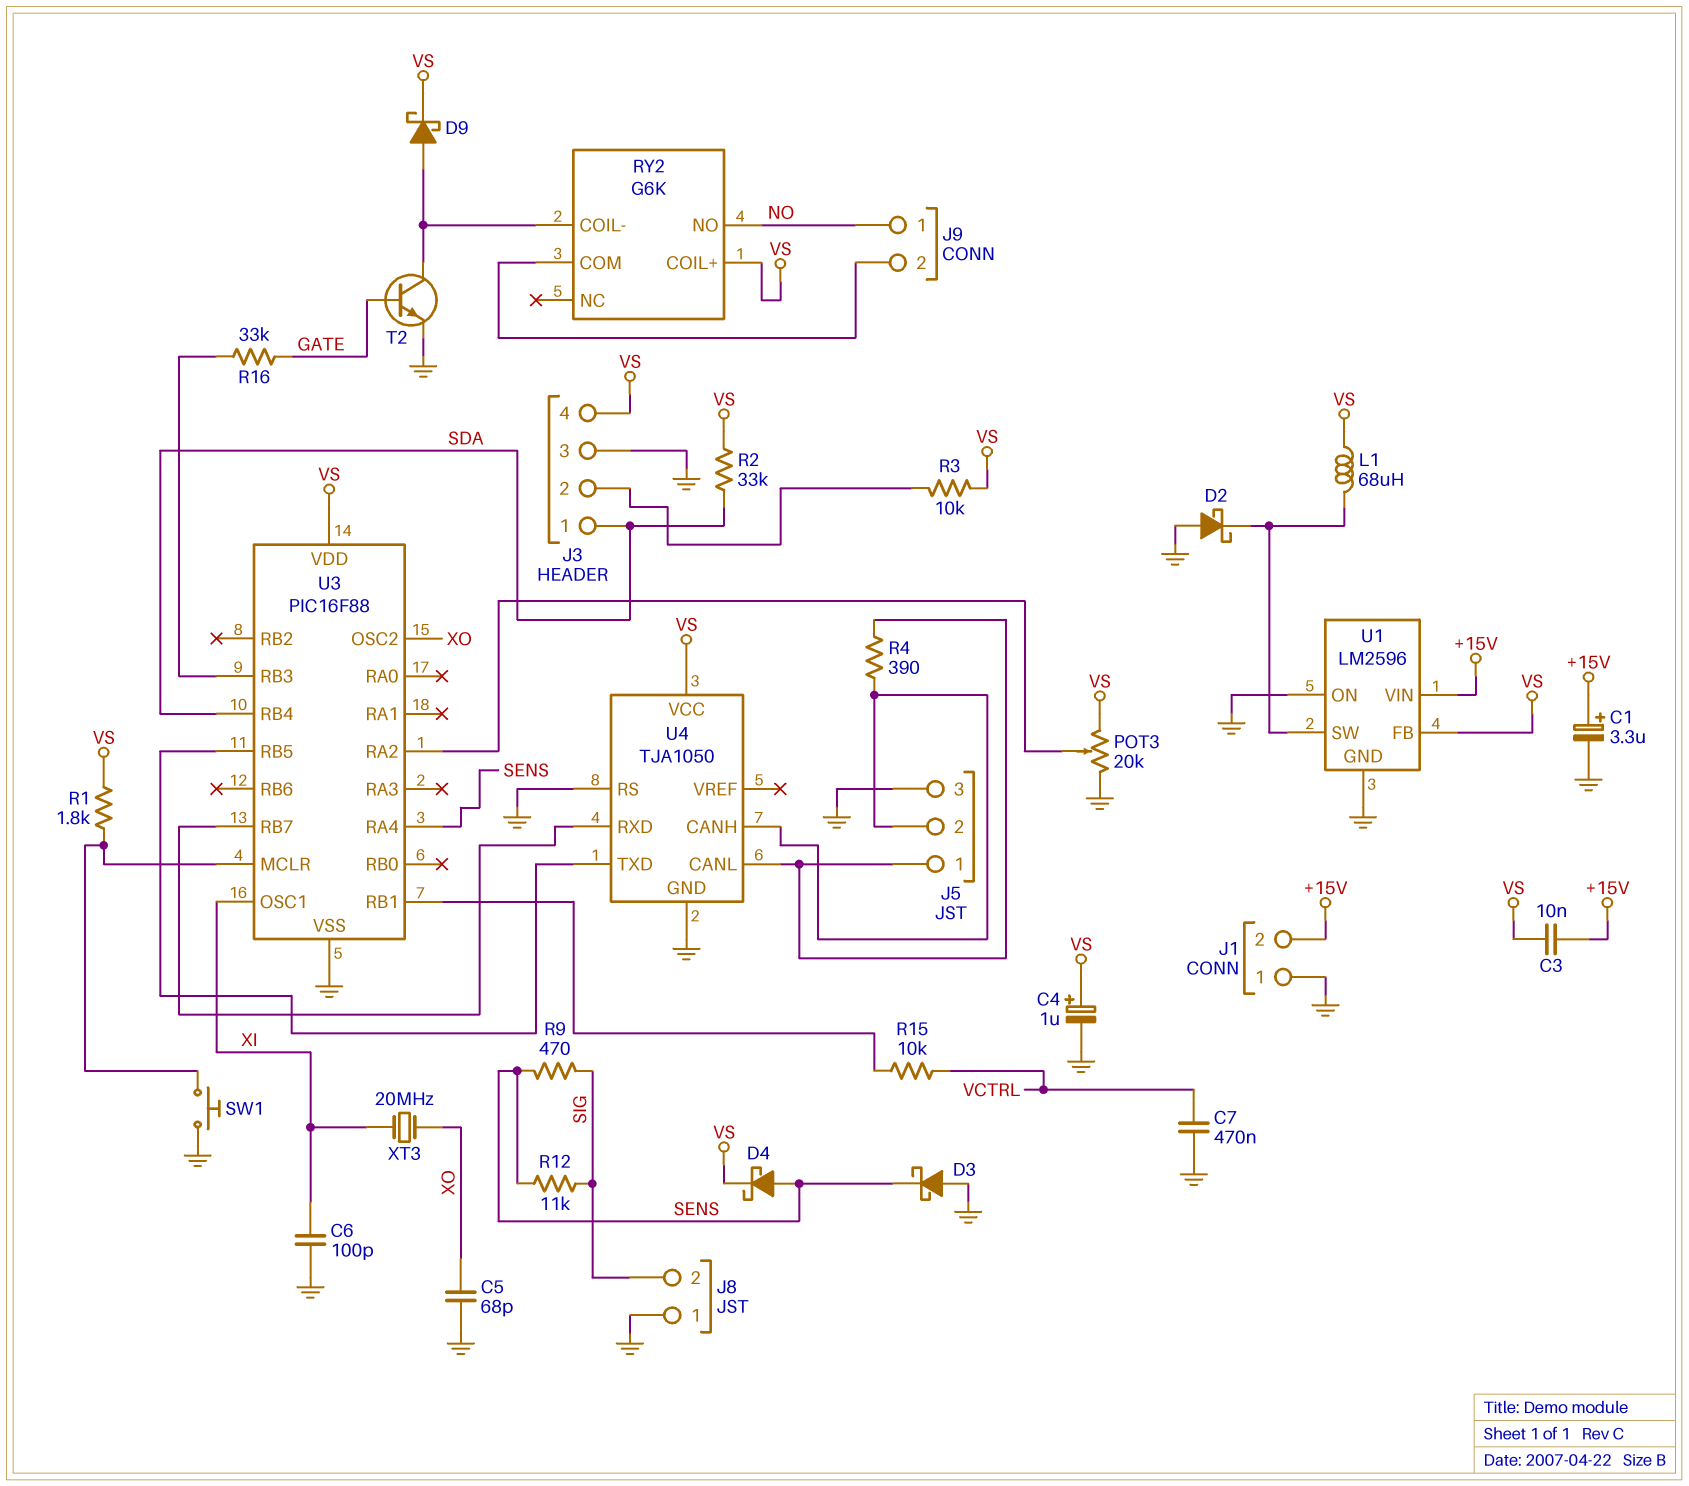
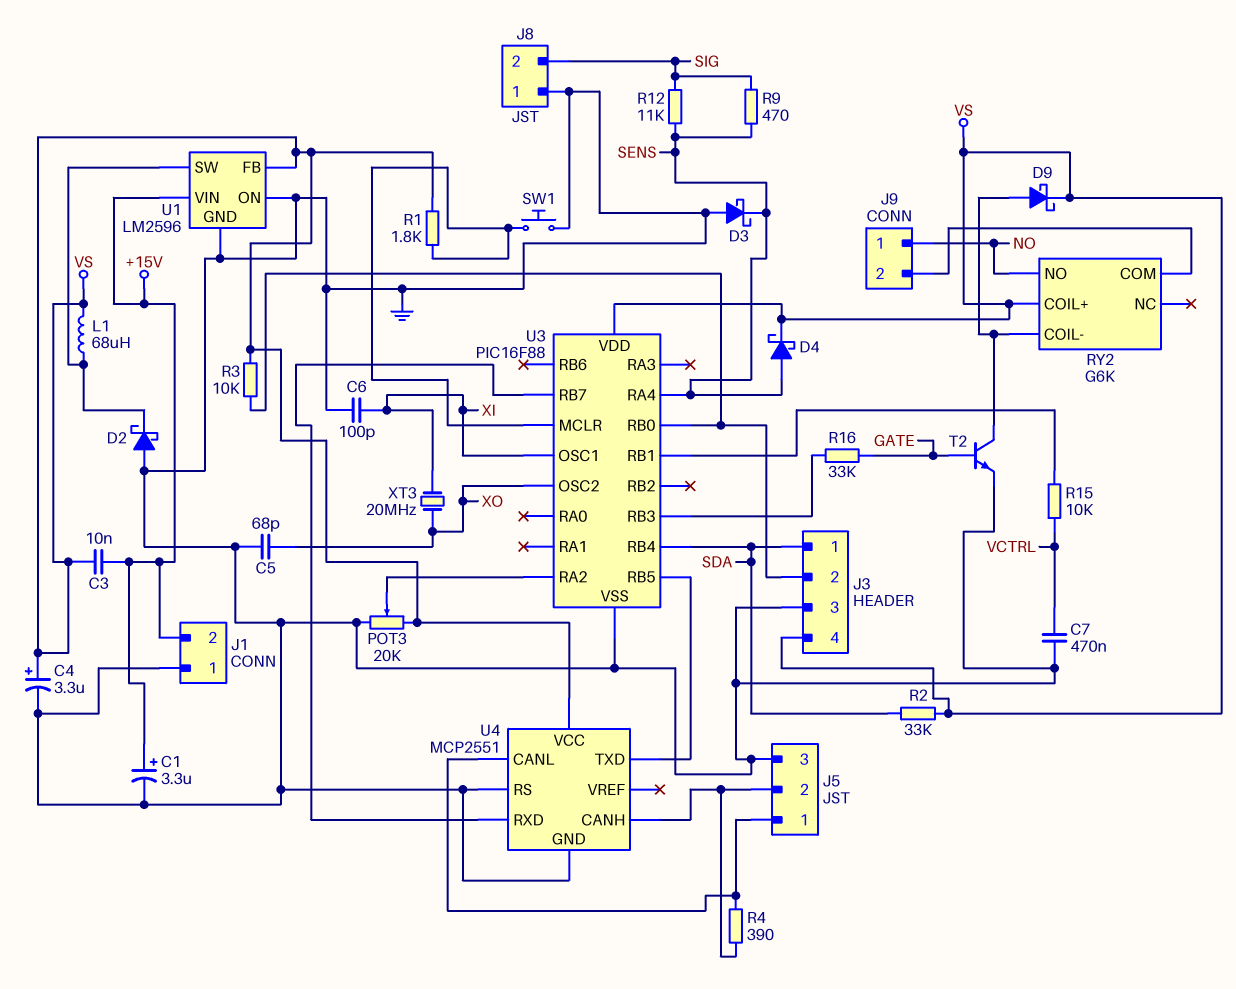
C4: 1uF (plus VS, minus GND) -> 3.3uF (plus VS, minus GND)
U3 pin RB0: none -> J3/2
U4: TJA1050 -> MCP2551

